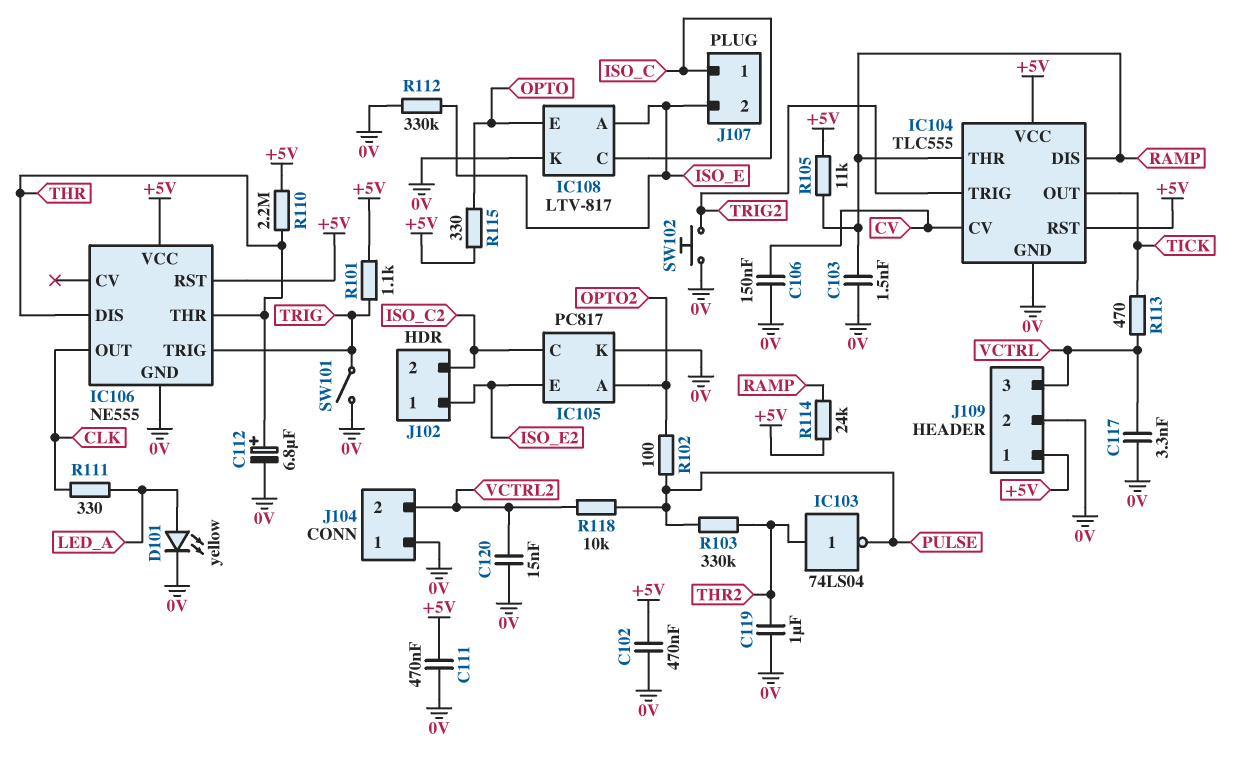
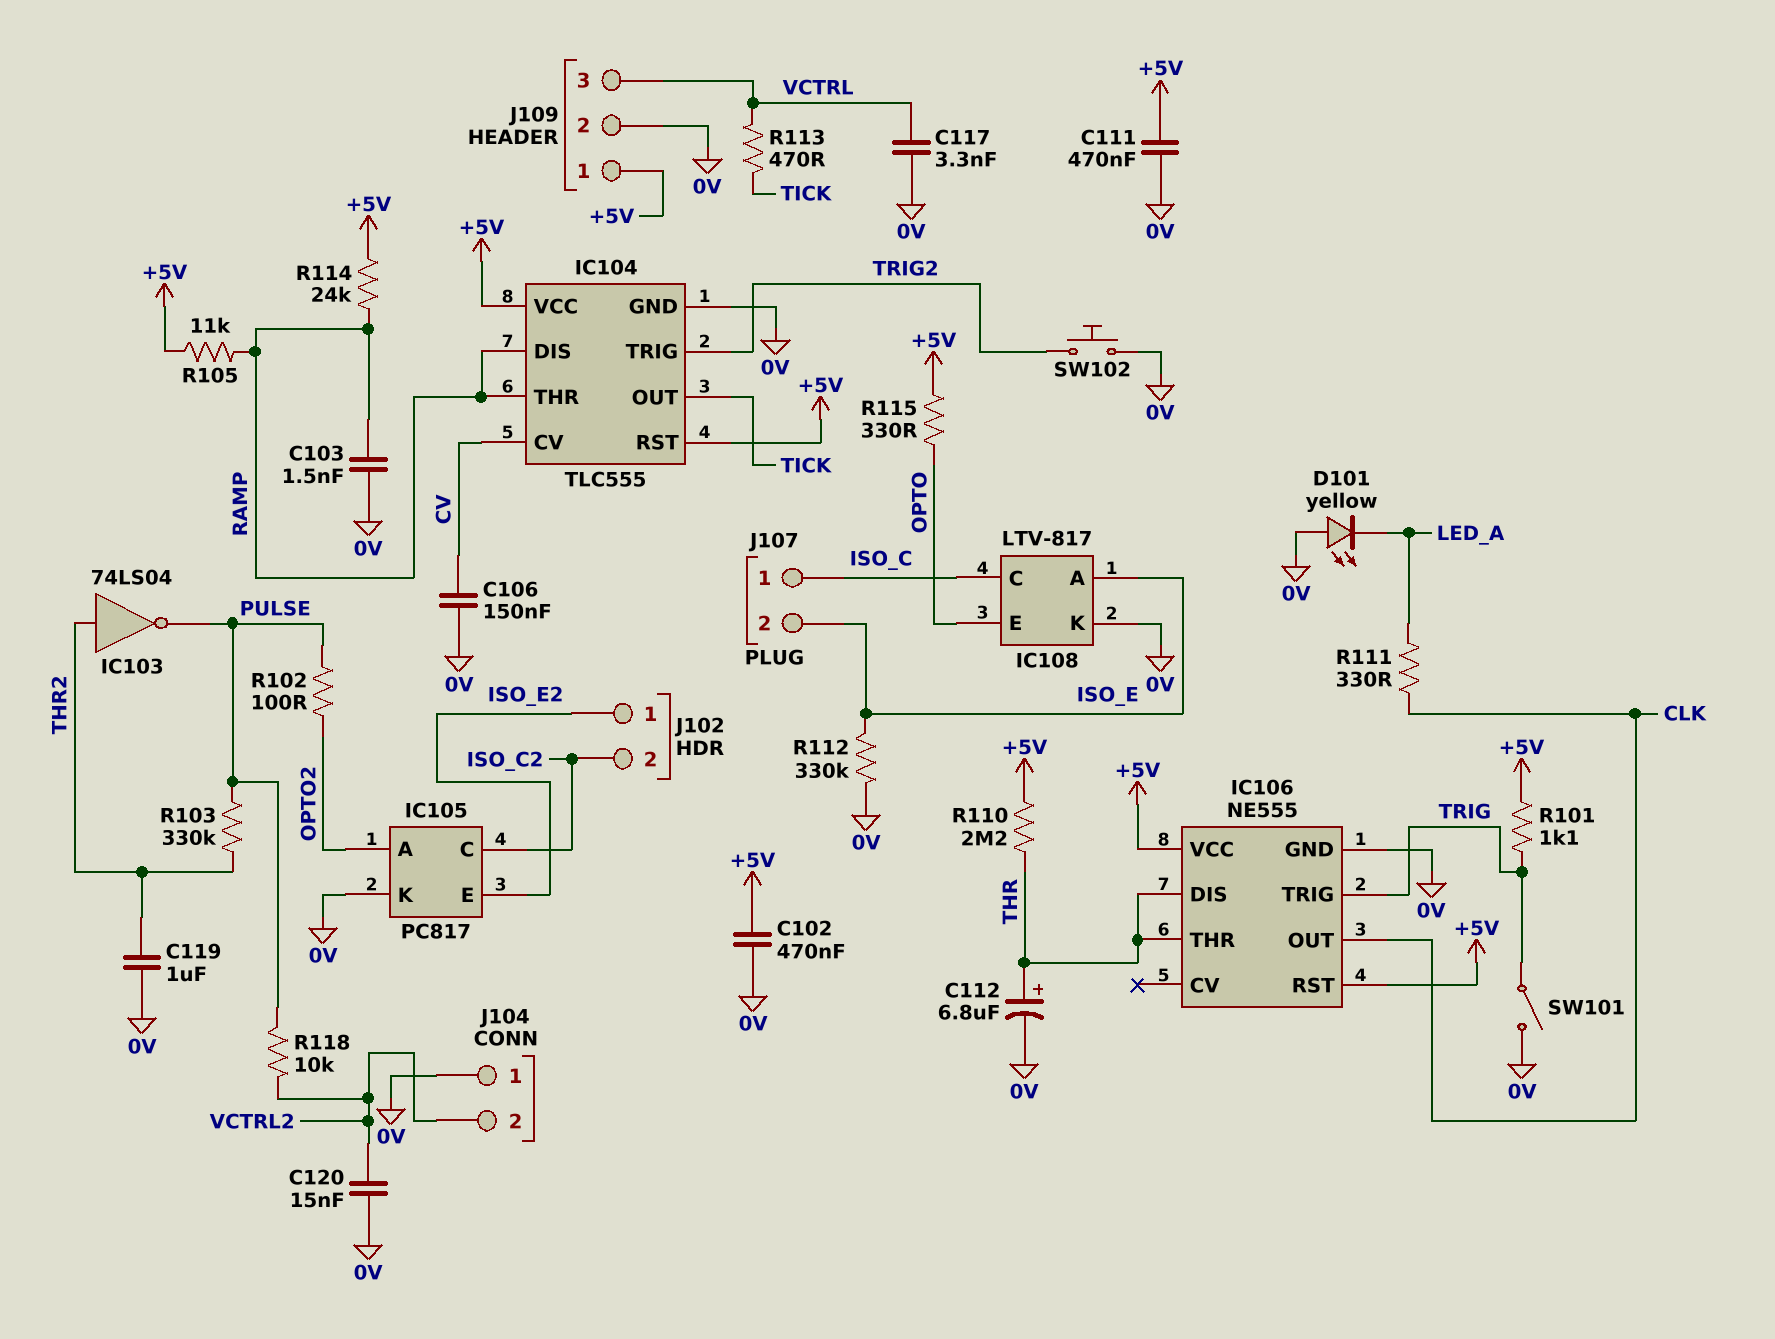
D101: LED yellow (A LED_A, K 0V) -> LED yellow (A 0V, K LED_A)

